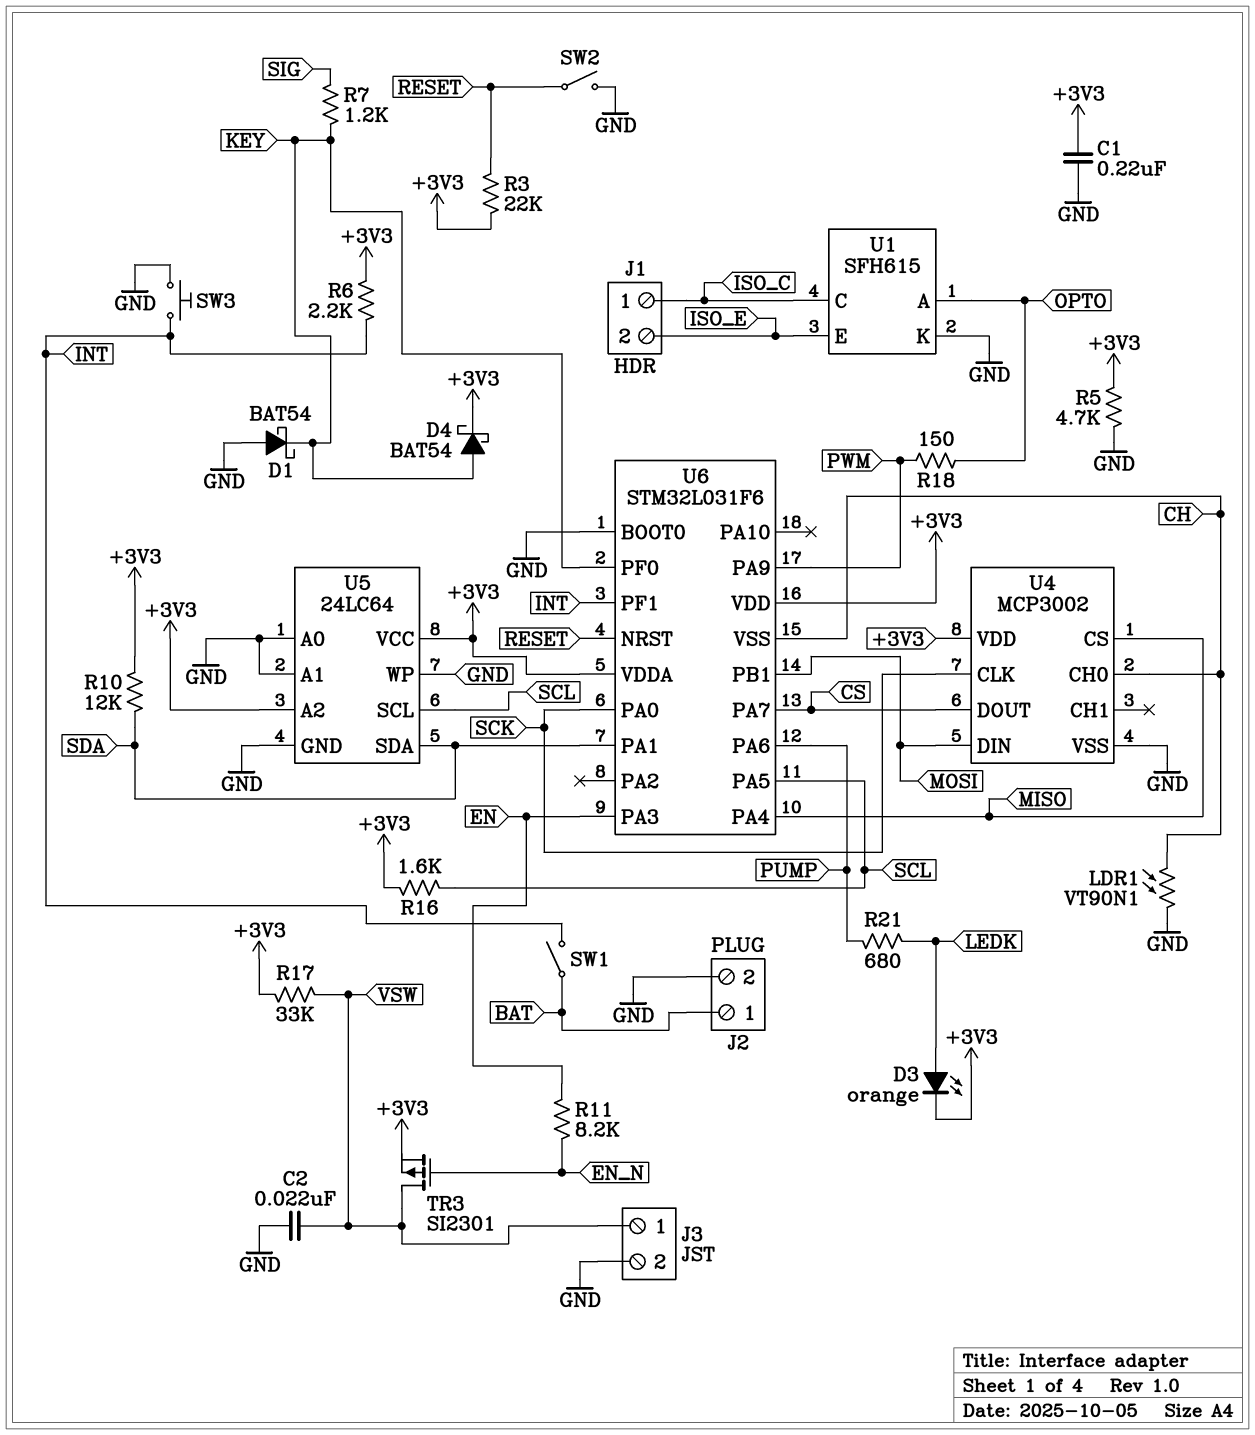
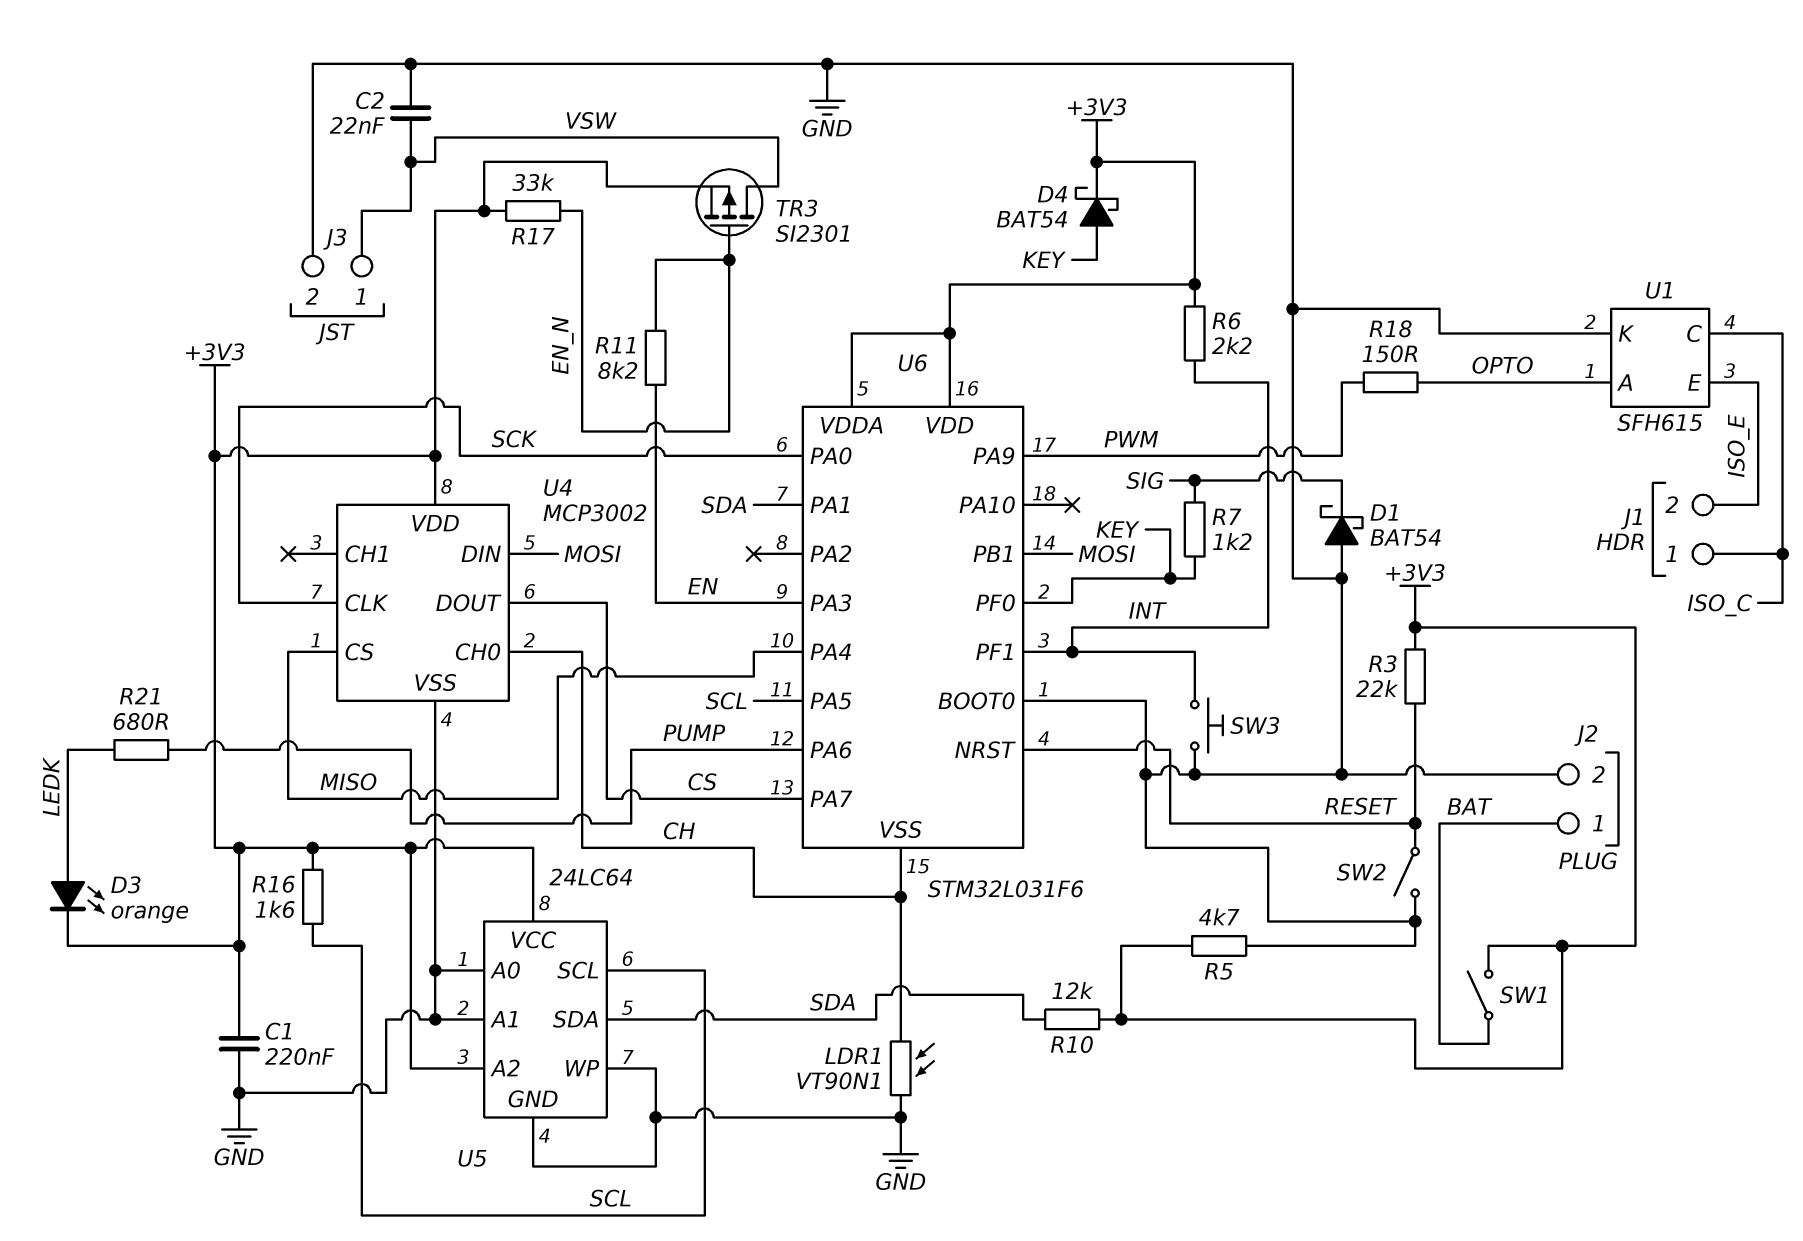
D1: schottky BAT54 (A GND, K KEY) -> schottky BAT54 (A GND, K SIG)
R17: 33k (+3V3, VSW) -> 33k (+3V3, EN_N)
SW1: switch (BAT, INT) -> switch (+3V3, BAT)

